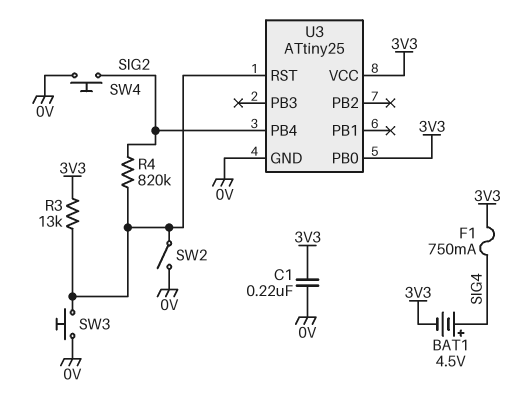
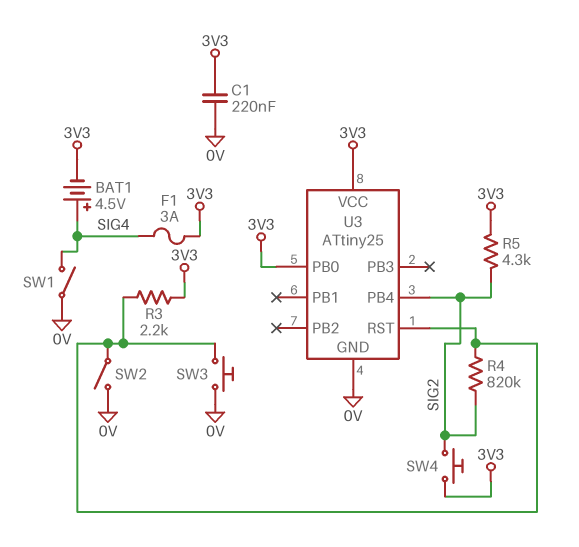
F1: 750mA (3V3, SIG4) -> 3A (3V3, SIG4)
R3: 13k (3V3, U3/RST) -> 2.2k (3V3, U3/RST)
R5: none -> 4.3k (3V3, SIG2)
SW1: none -> switch (0V, SIG4)
SW4: button (0V, SIG2) -> button (3V3, SIG2)

